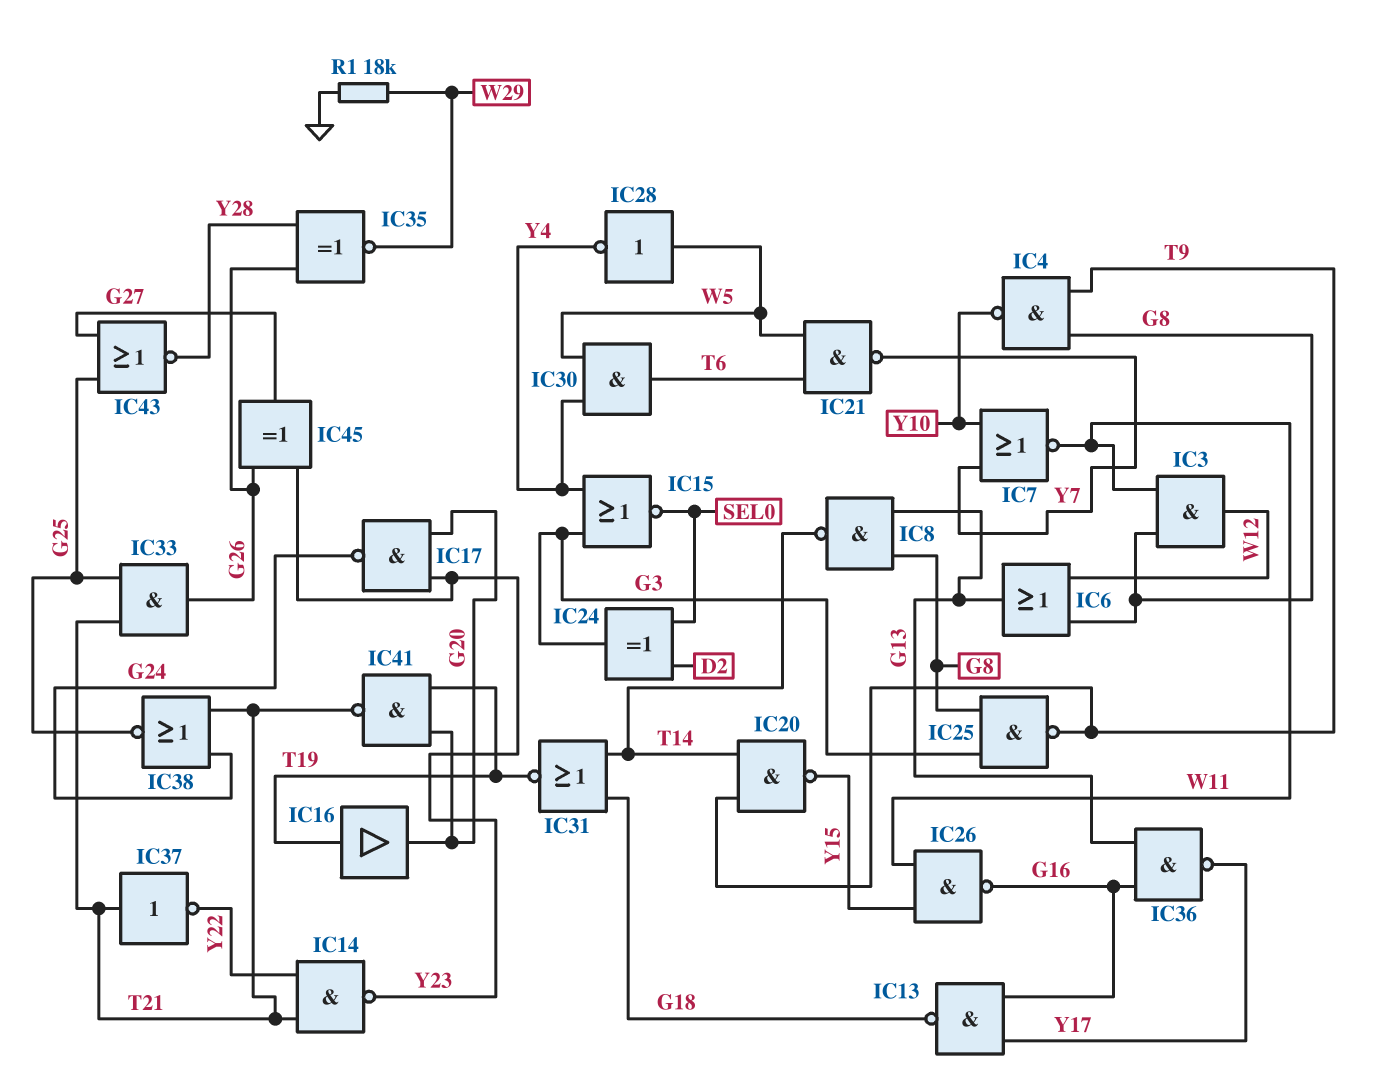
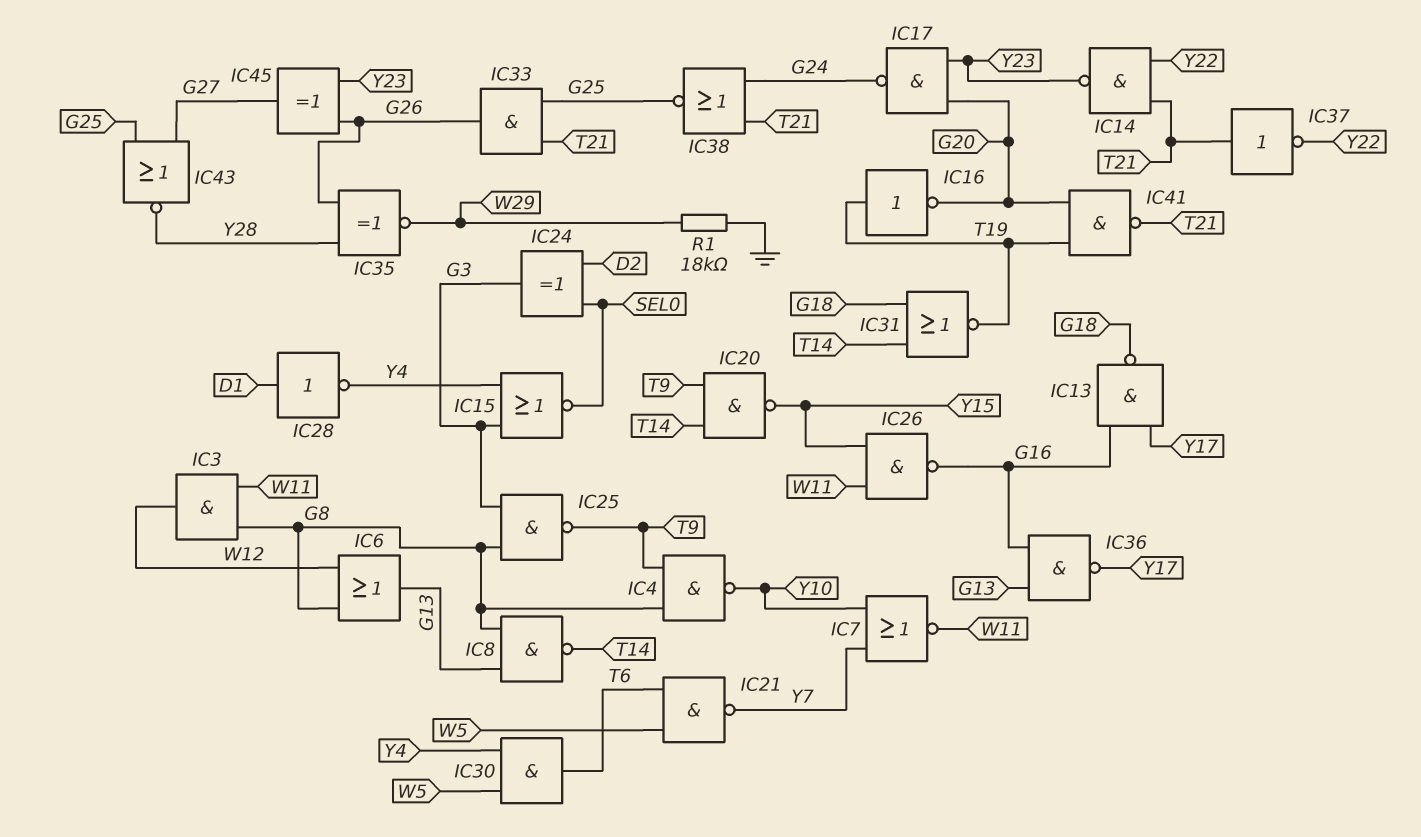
IC16: buffer (in T19, out G20) -> NOT (in T19, out G20)
IC28: NOT (in W5, out Y4) -> NOT (in D1, out Y4)

